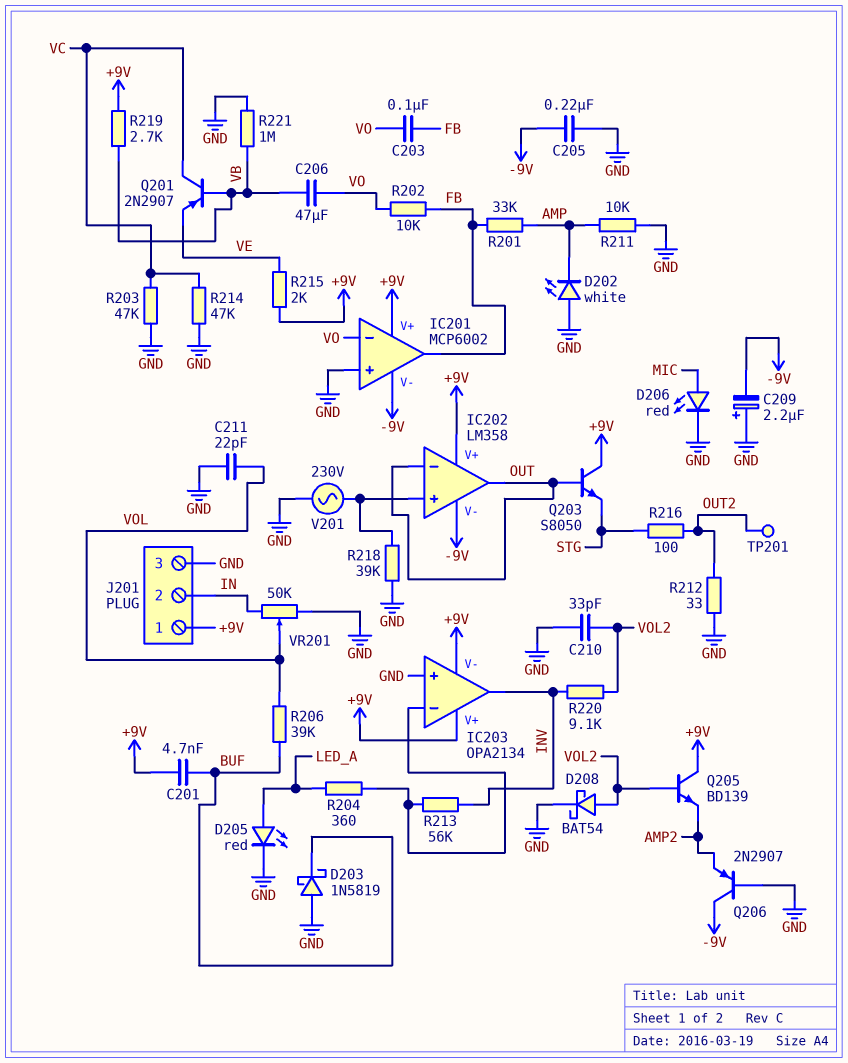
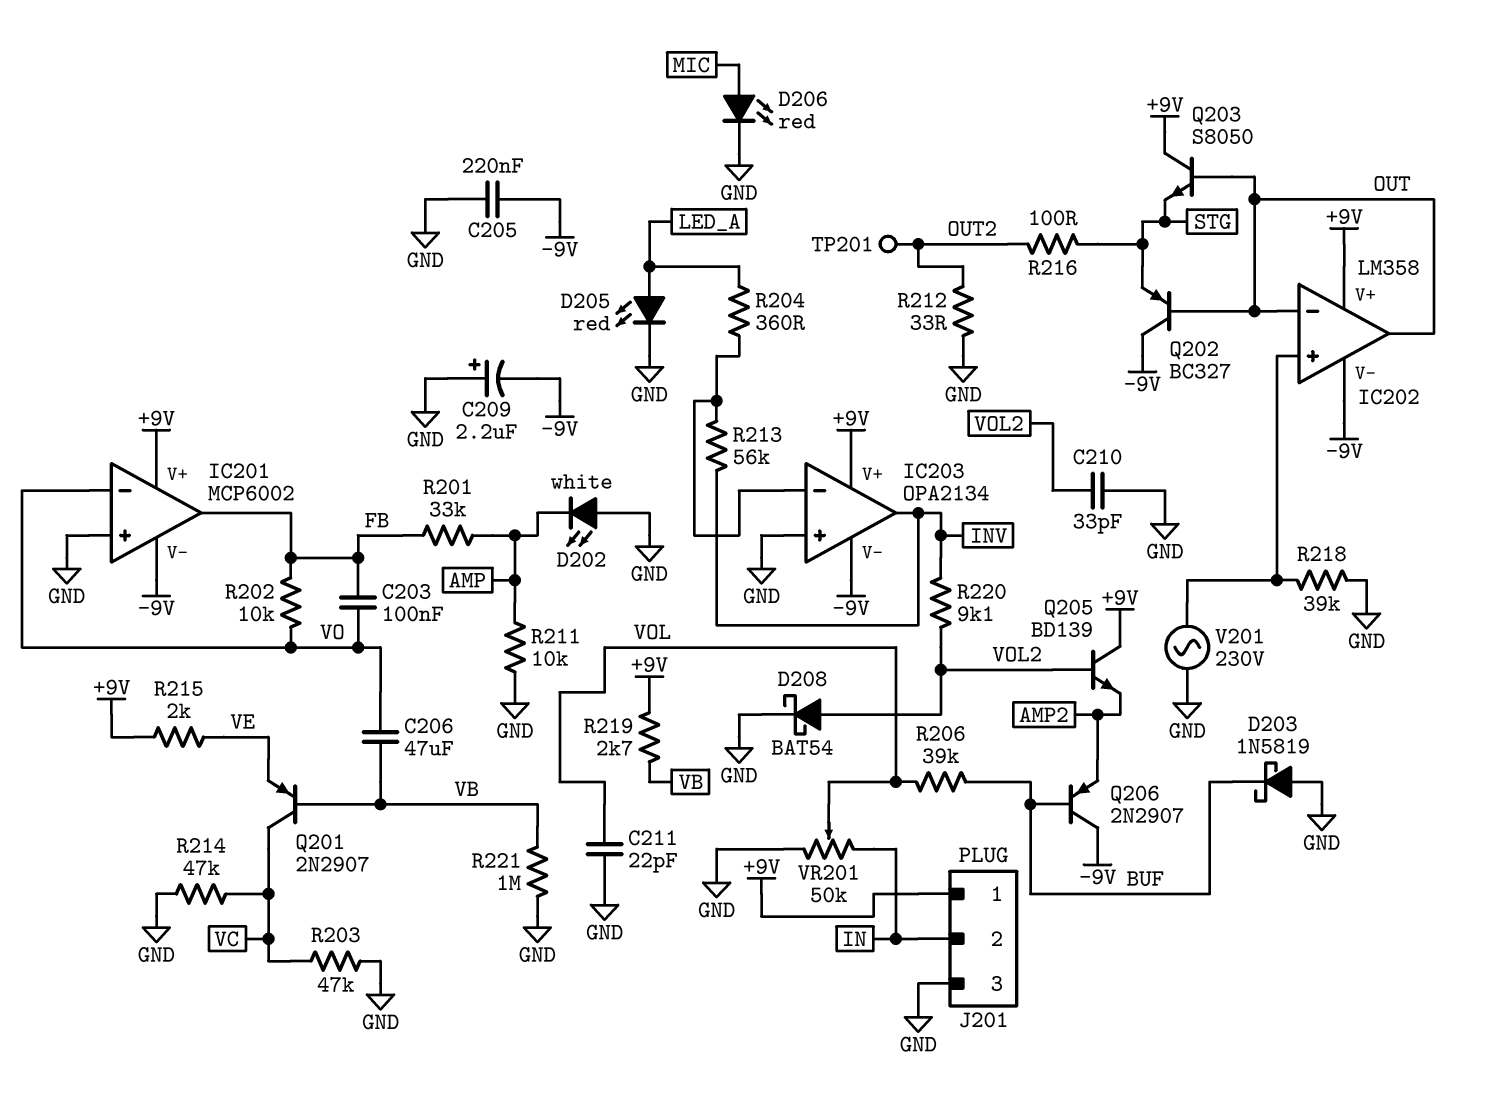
C201: 4.7nF (+9V, BUF) -> none
IC203 pin V-: +9V -> -9V
Q202: none -> PNP BC327 (B OUT, C -9V, E STG)
Q206: PNP 2N2907 (B GND, C -9V, E AMP2) -> PNP 2N2907 (B BUF, C -9V, E AMP2)

